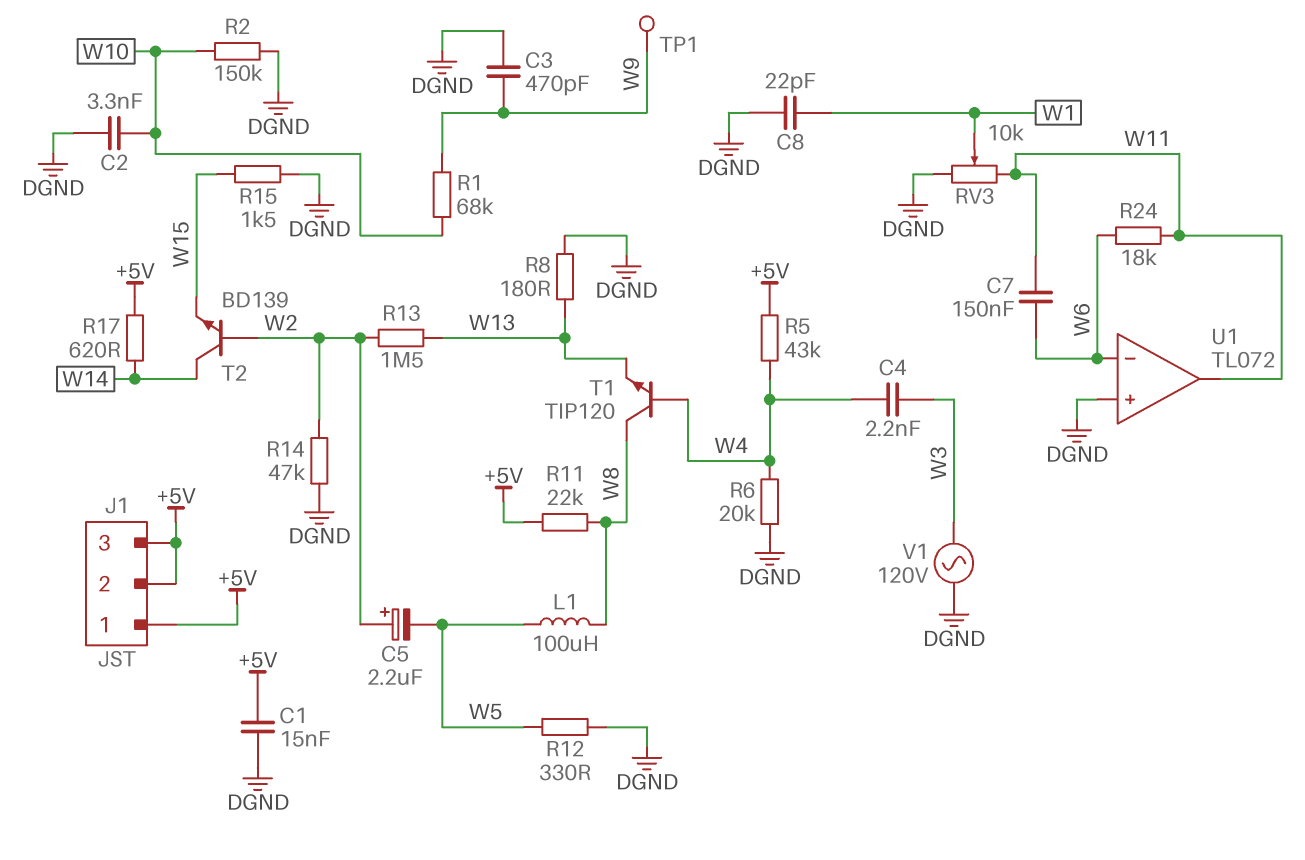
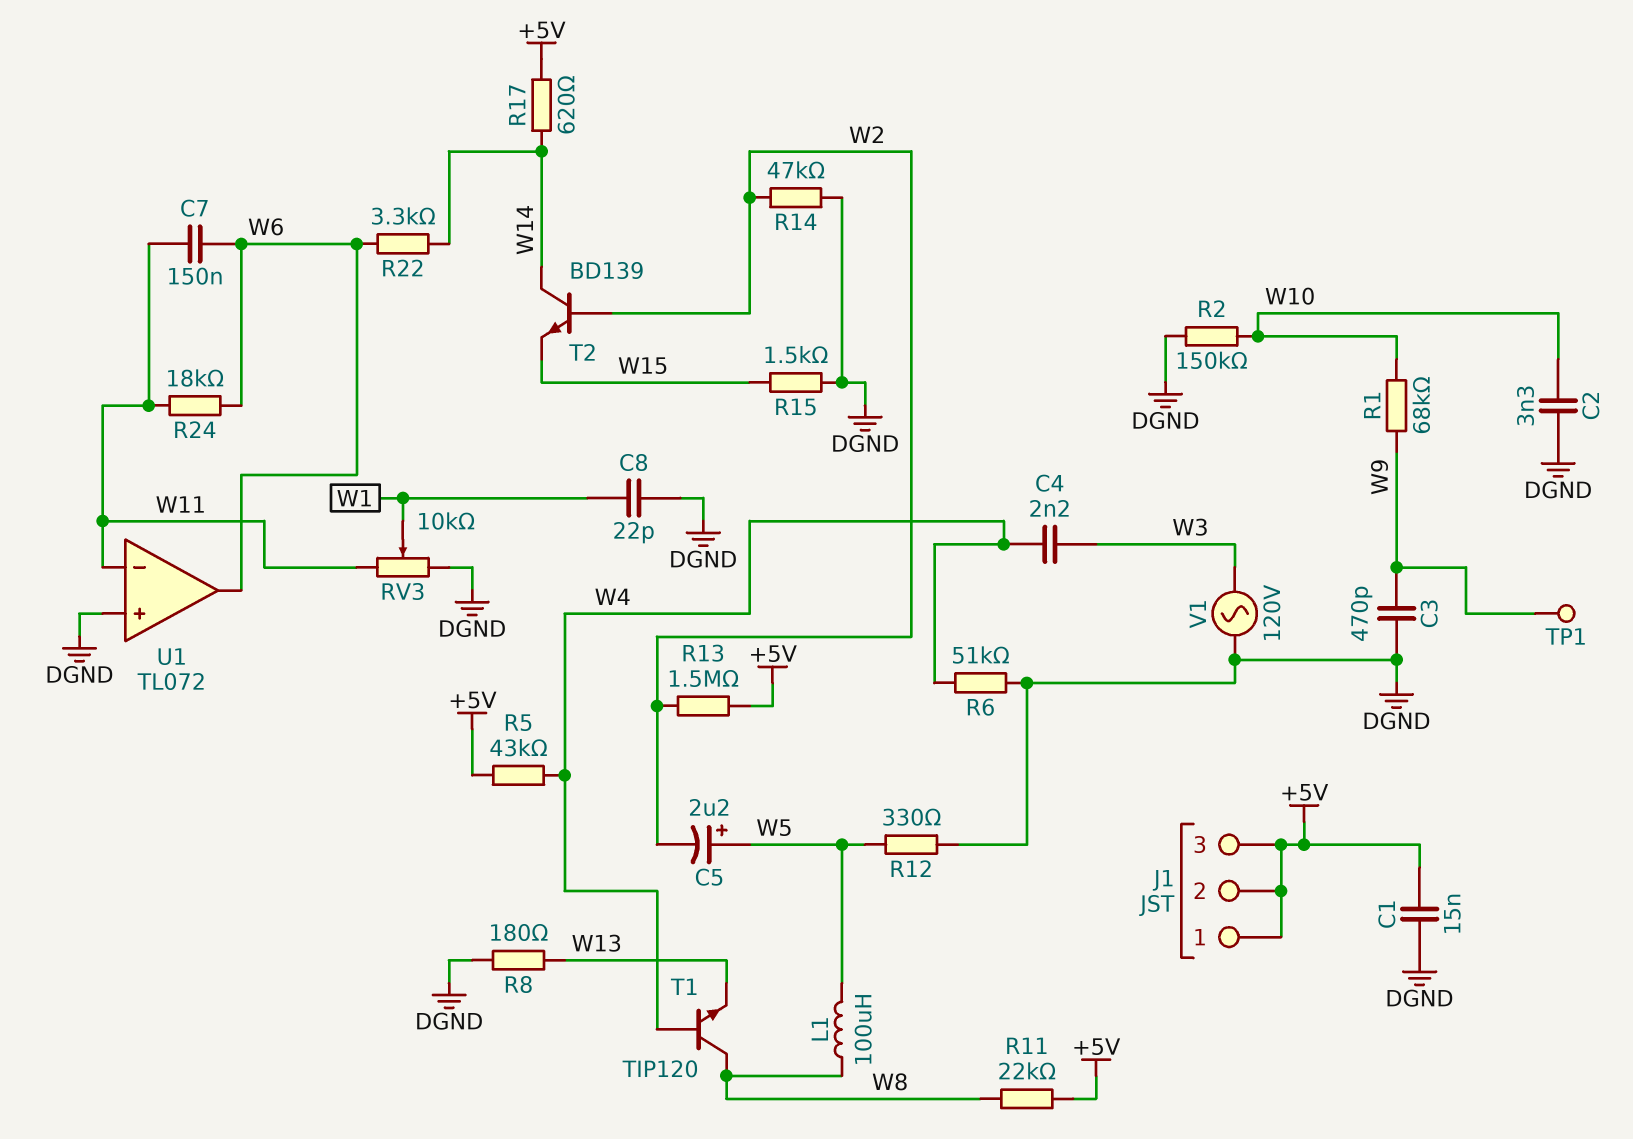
C5: 2.2uF (plus W2, minus W5) -> 2.2uF (plus W5, minus W2)
R6: 20k (DGND, W4) -> 51k (DGND, W4)
R13: 1.5M (W2, W13) -> 1.5M (+5V, W2)
R22: none -> 3.3k (W6, W14)
U1 pin in-: W6 -> W11
U1 pin out: W11 -> W6

